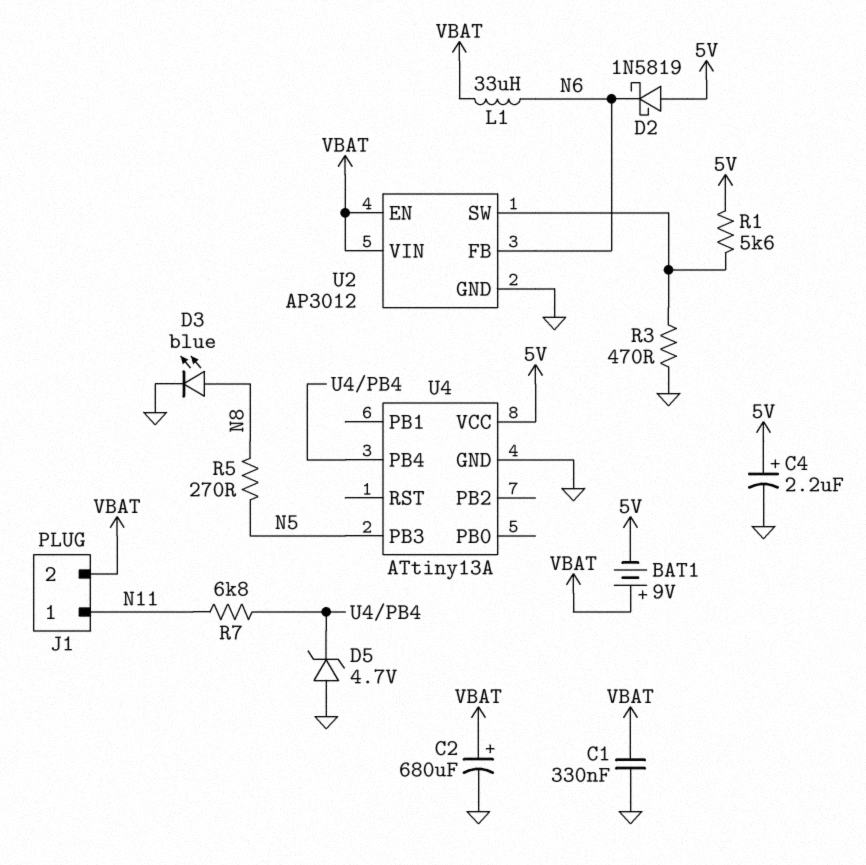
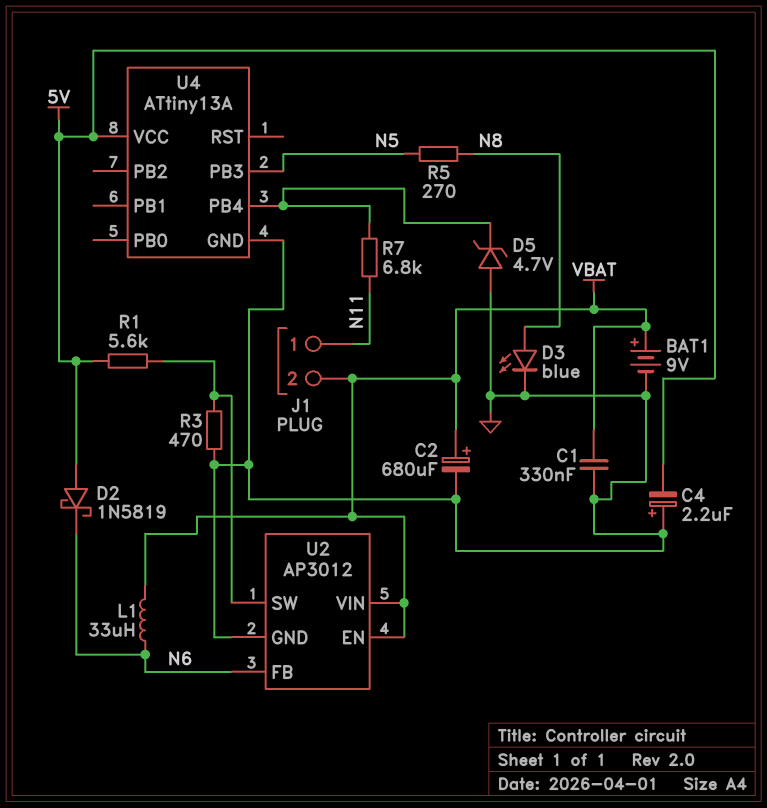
BAT1: 9V (plus VBAT, minus 5V) -> 9V (plus VBAT, minus GND)
C4: 2.2uF (plus 5V, minus GND) -> 2.2uF (plus GND, minus 5V)

